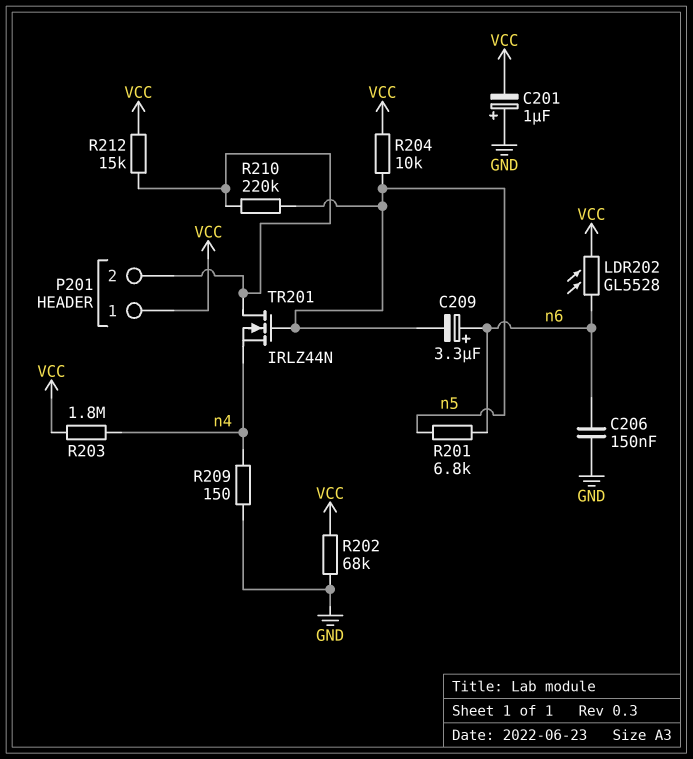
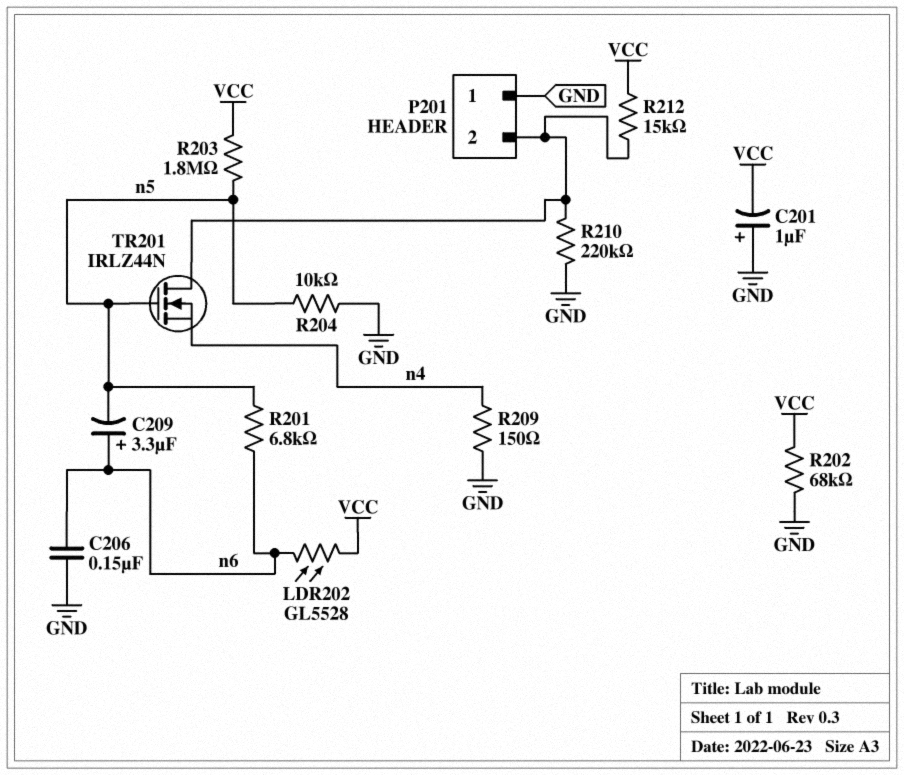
P201 pin 1: VCC -> GND
R203: 1.8M (VCC, n4) -> 1.8M (VCC, n5)
R204: 10k (VCC, n5) -> 10k (GND, n5)
R210: 220k (P201/2, n5) -> 220k (GND, P201/2)

